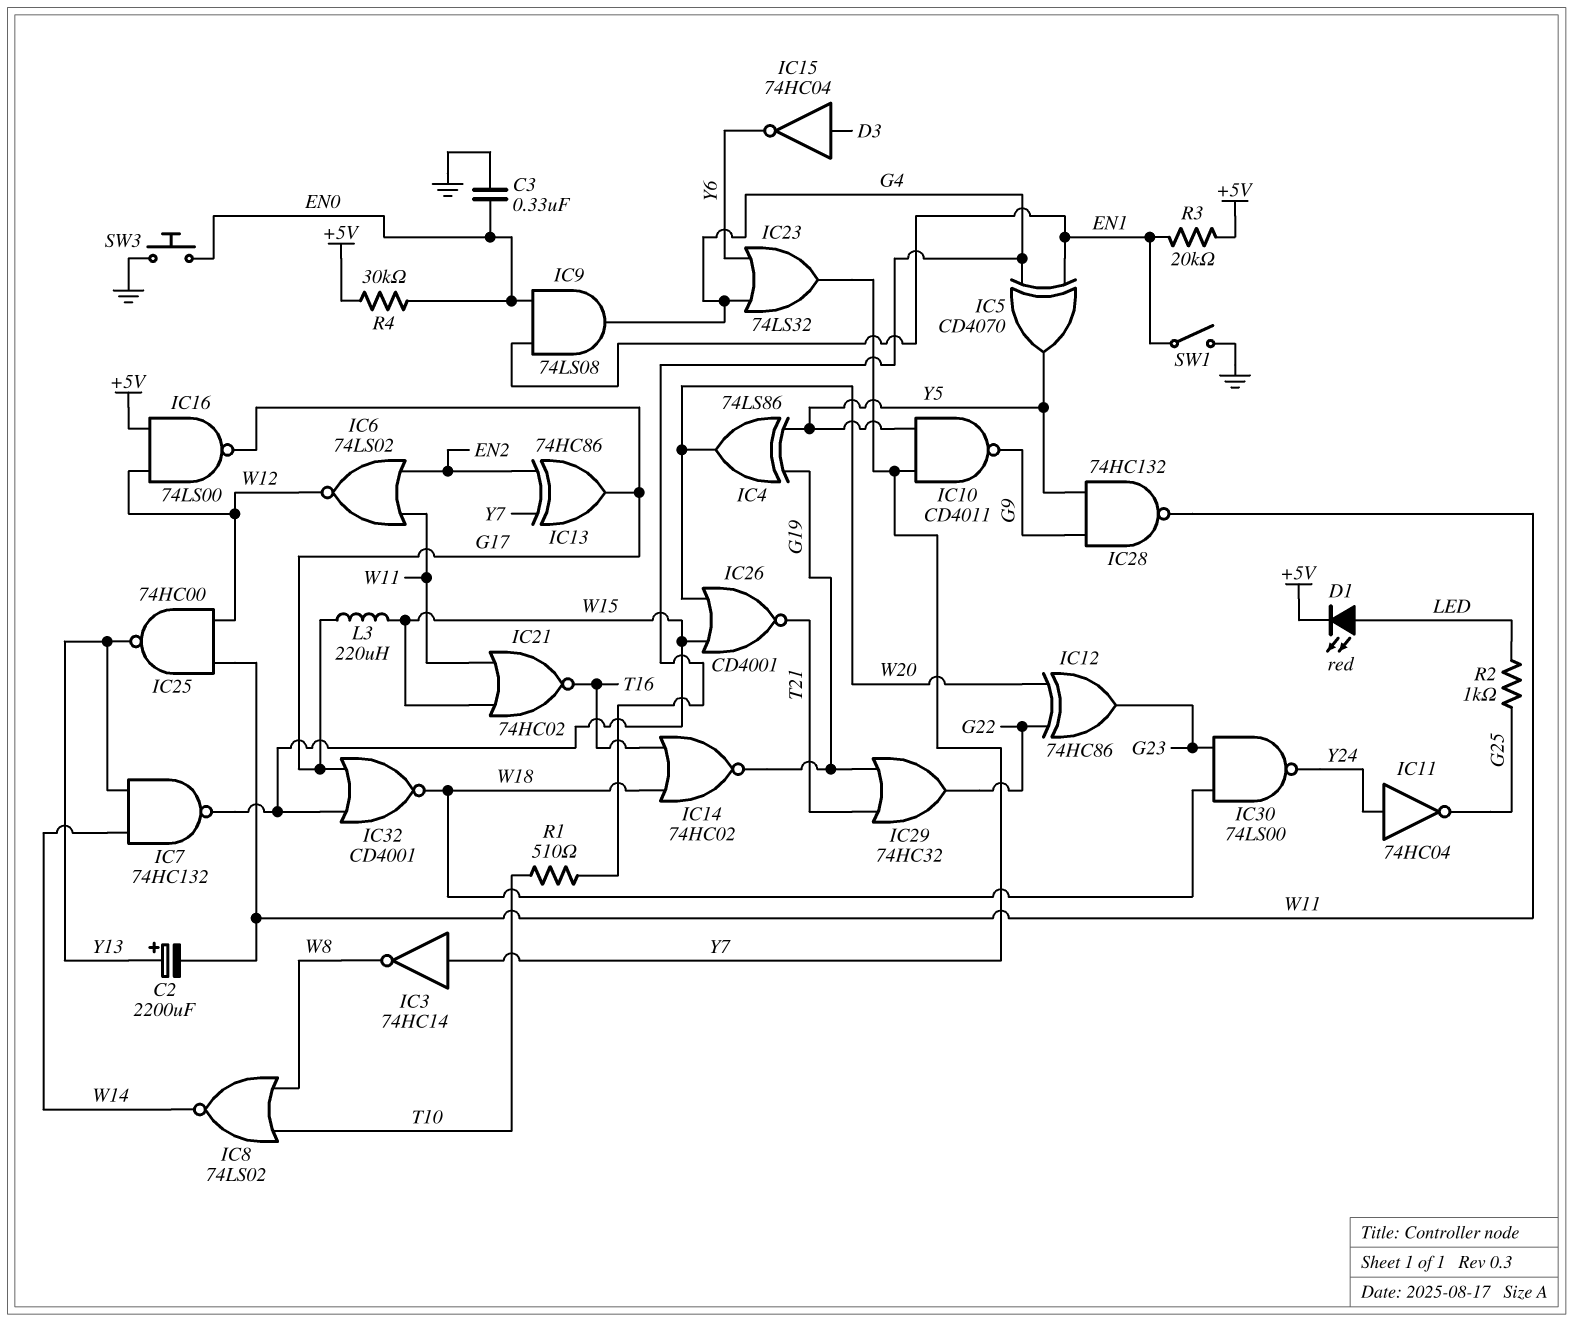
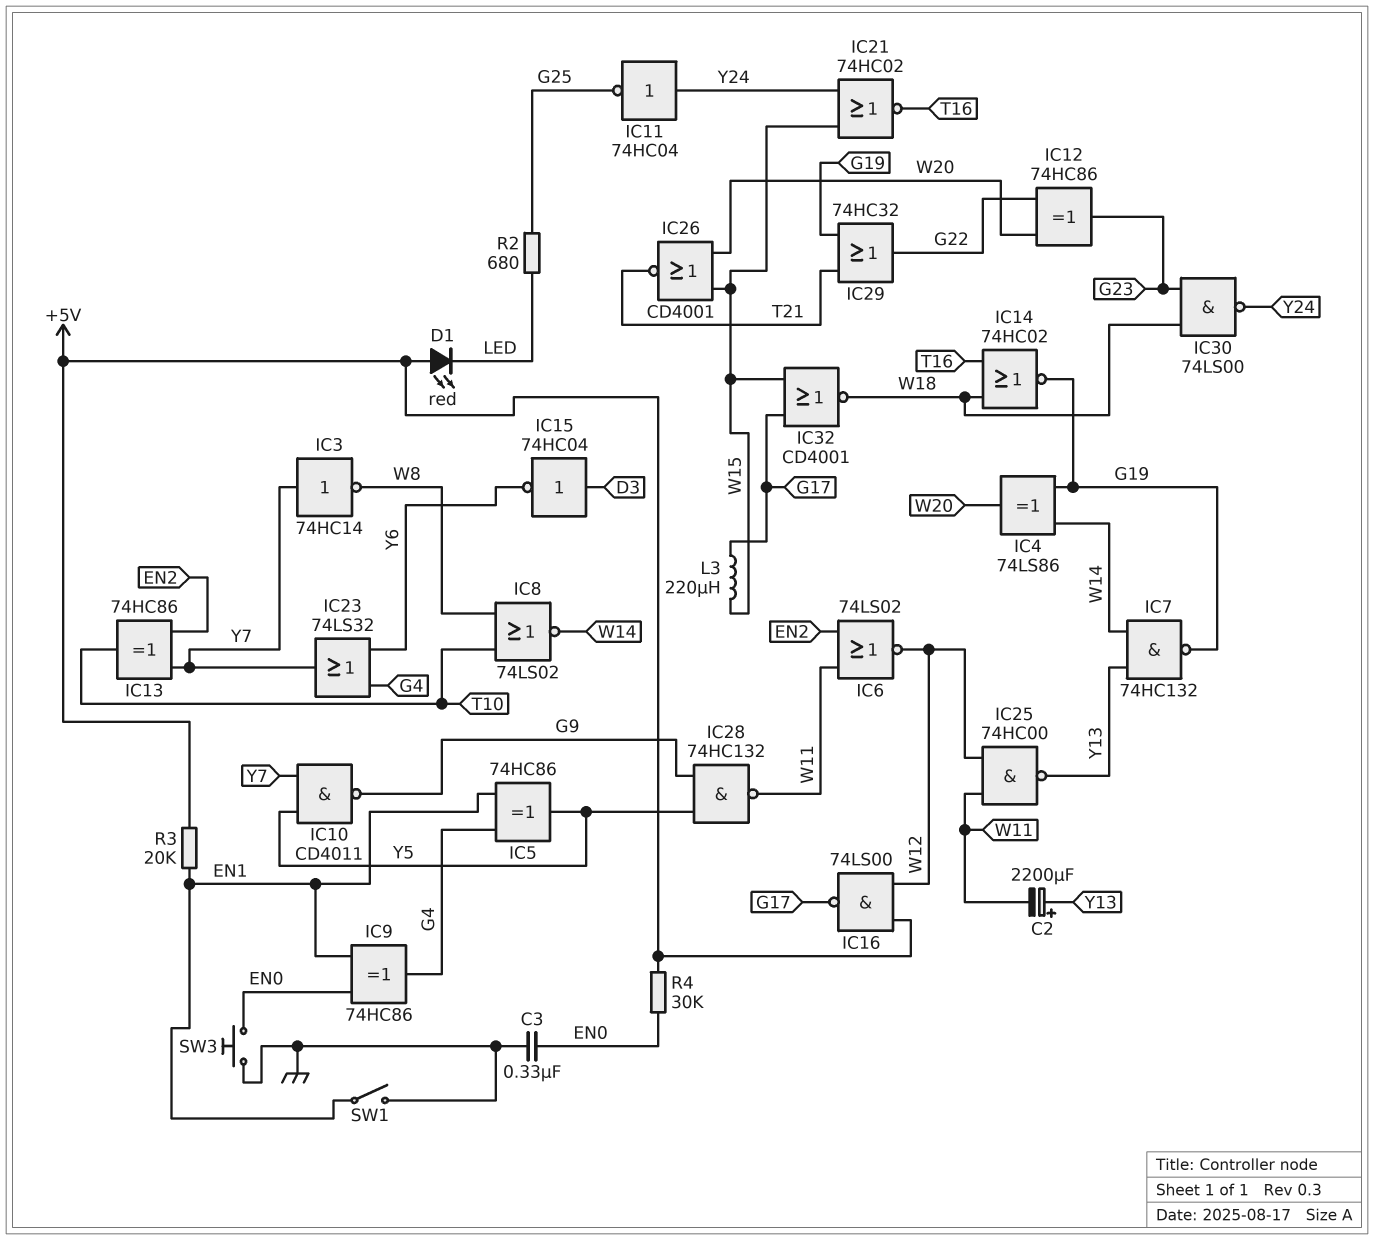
D1: LED red (A LED, K +5V) -> LED red (A +5V, K LED)
IC4: XOR 74LS86 (in G19, in Y5, out W20) -> XOR 74LS86 (in G19, in W14, out W20)
IC5: XOR CD4070 (in EN1, in G4, out Y5) -> XOR 74HC86 (in EN1, in G4, out Y5)
IC7: NAND 74HC132 (in W14, in Y13, out W15) -> NAND 74HC132 (in W14, in Y13, out G19)
IC9: AND 74LS08 (in EN0, in EN1, out G4) -> XOR 74HC86 (in EN0, in EN1, out G4)
IC13: XOR 74HC86 (in EN2, in Y7, out G17) -> XOR 74HC86 (in EN2, in Y7, out T10)
IC21: NOR 74HC02 (in W11, in W15, out T16) -> NOR 74HC02 (in W15, in Y24, out T16)
R1: 510 (G4, T10) -> none
R2: 1k (G25, LED) -> 680 (G25, LED)

